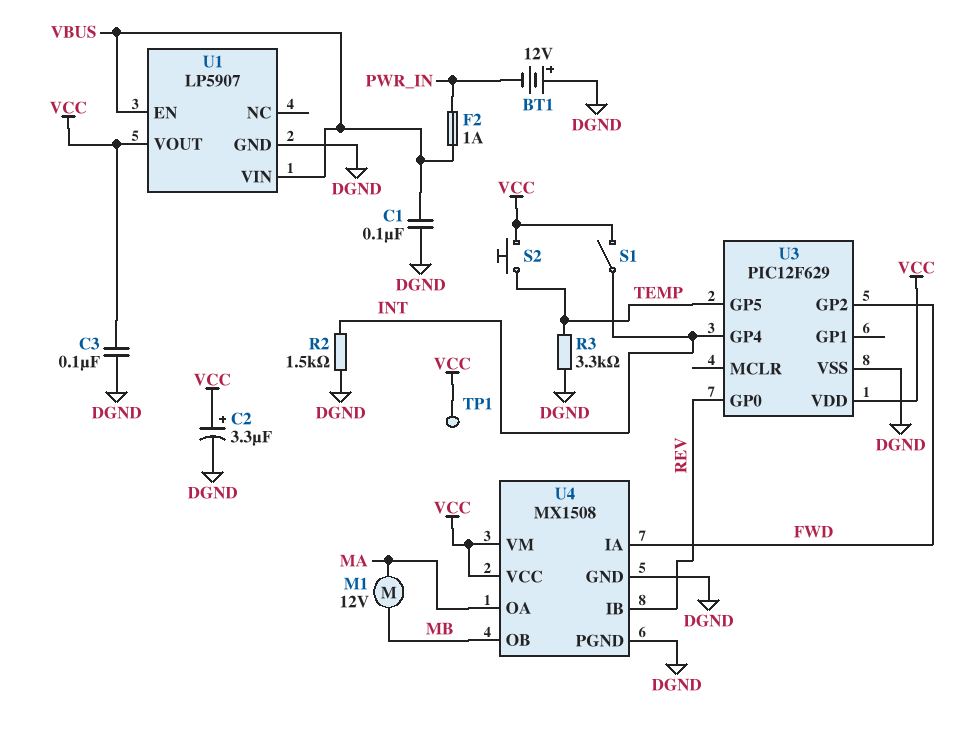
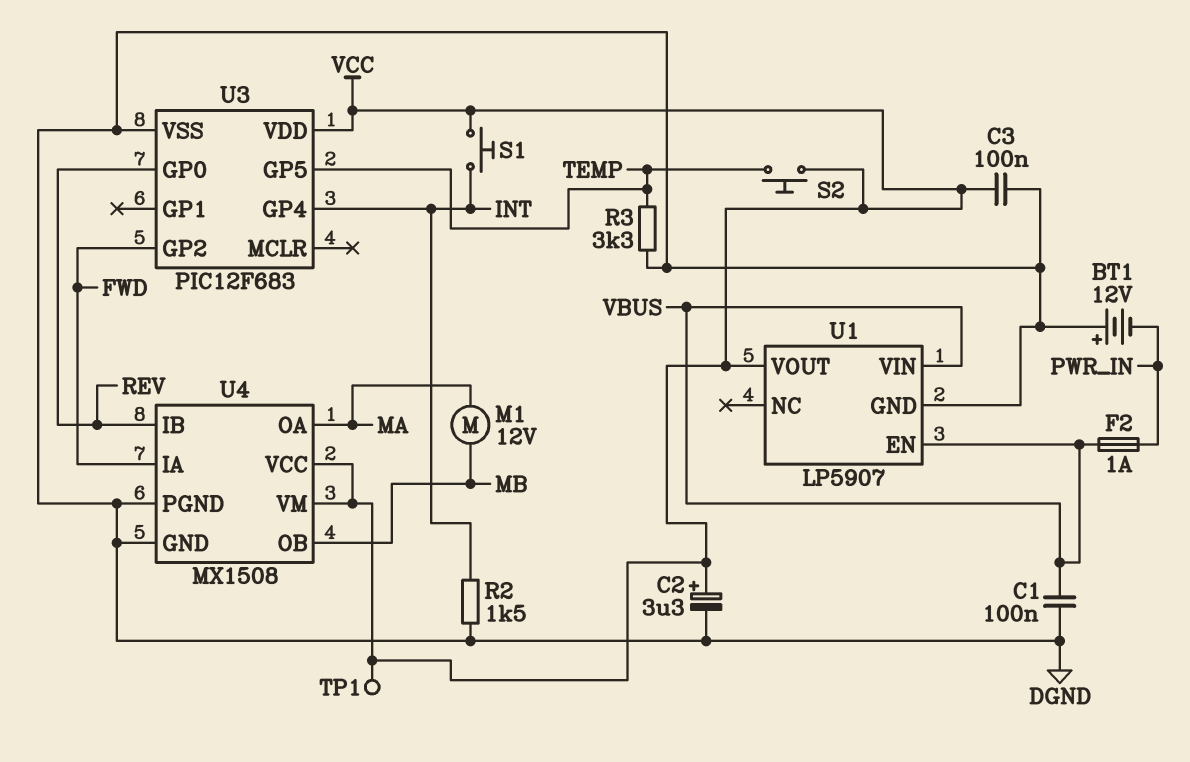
S1: switch (INT, VCC) -> button (INT, VCC)
U3: PIC12F629 -> PIC12F683

